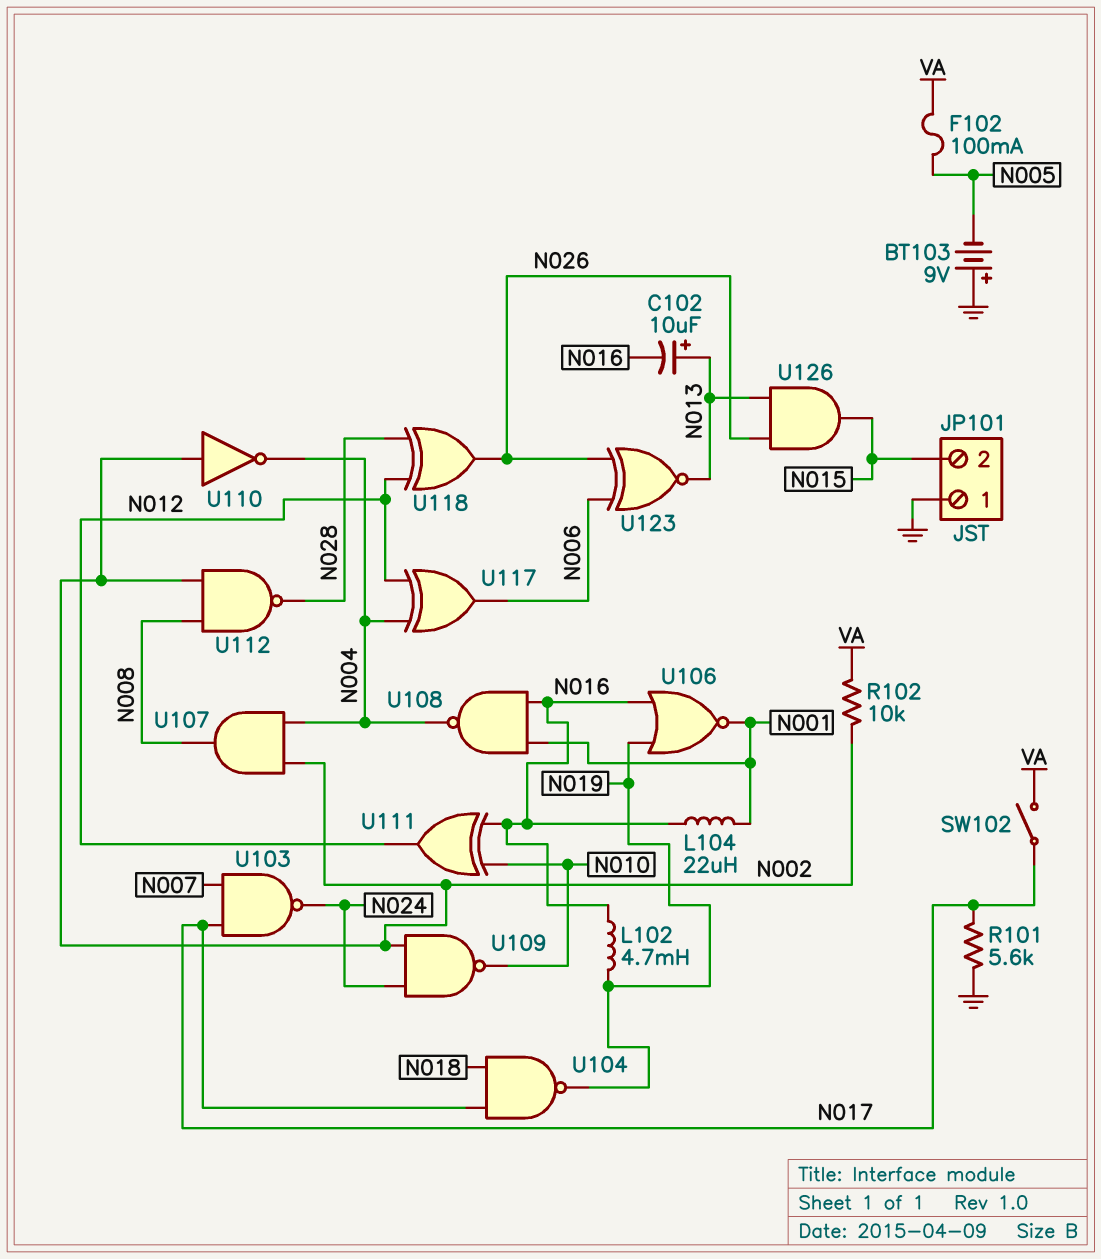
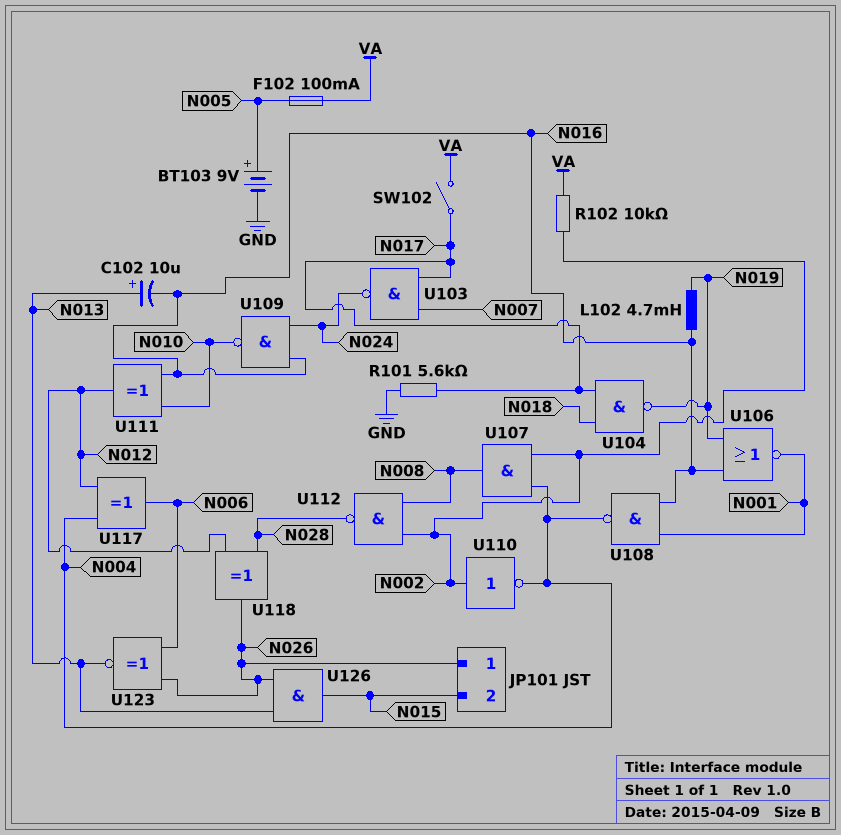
BT103: 9V (plus GND, minus N005) -> 9V (plus N005, minus GND)
JP101 pin 1: GND -> N026
L104: 22uH (N001, N016) -> none
U109: NAND (in N002, in N024, out N010) -> NAND (in N016, in N024, out N010)

